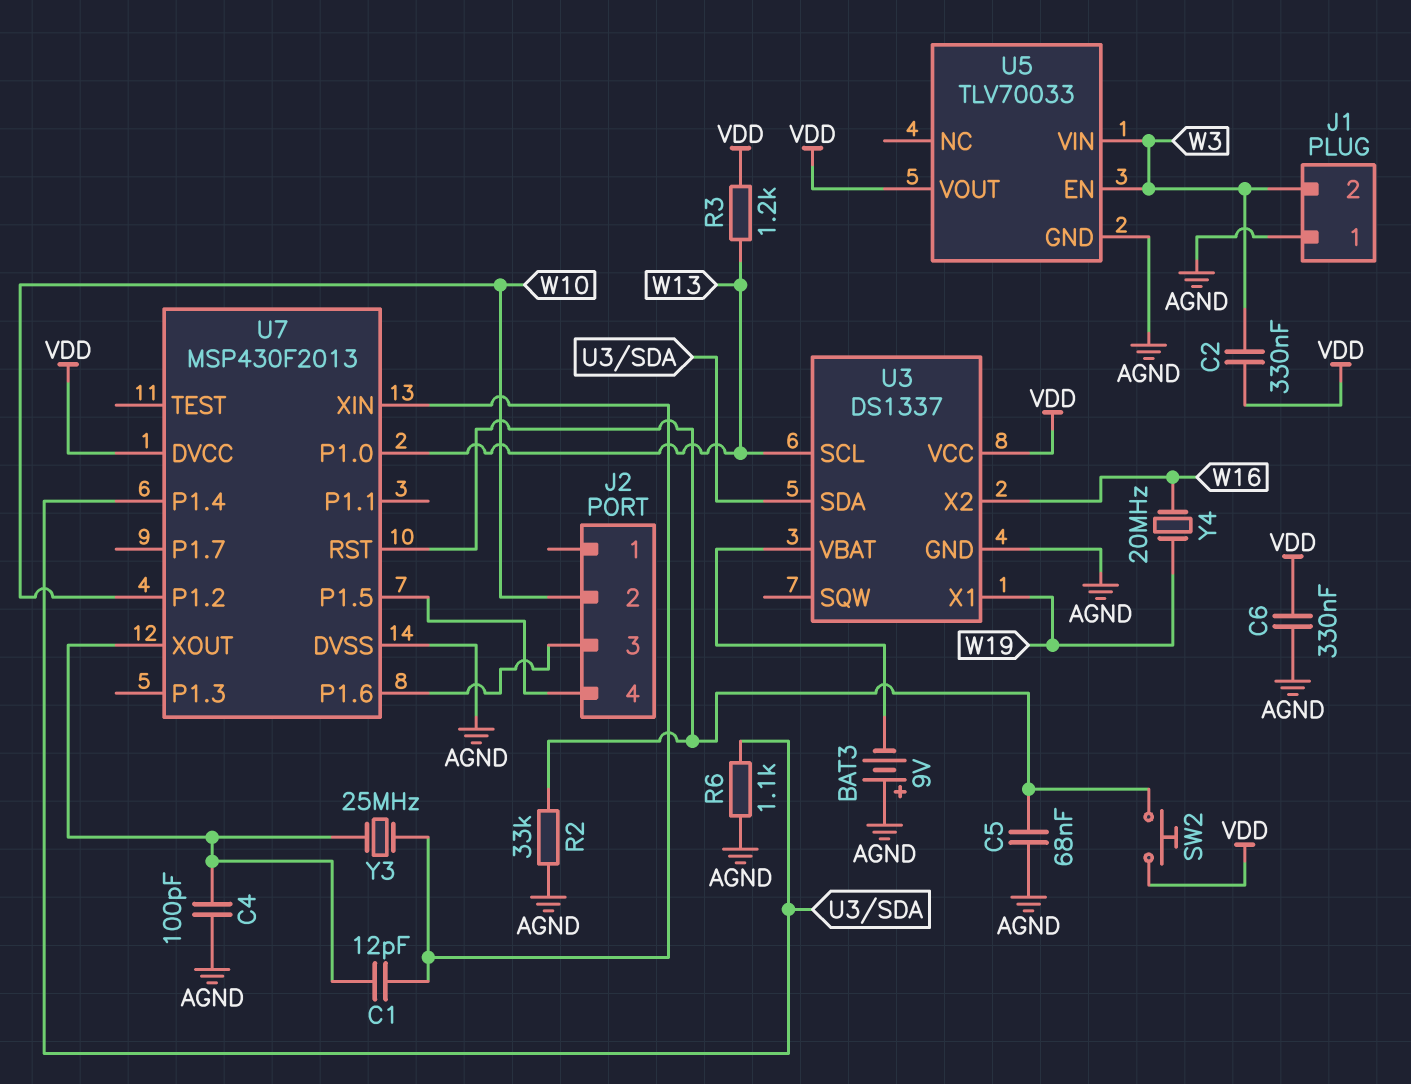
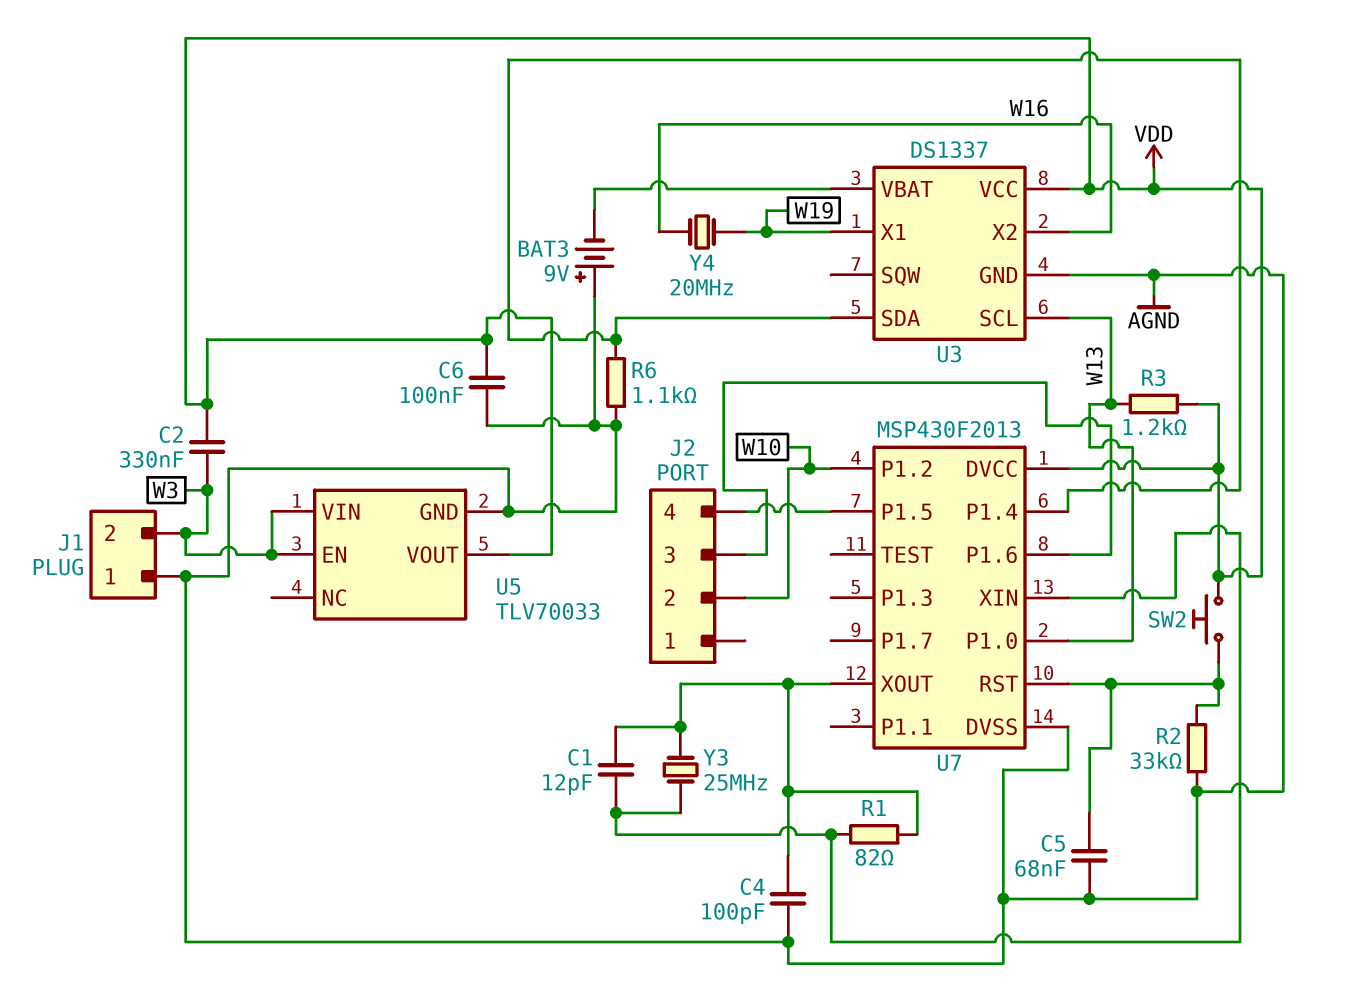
C6: 330nF (AGND, VDD) -> 100nF (AGND, VDD)
R1: none -> 82 (U7/XIN, U7/XOUT)

